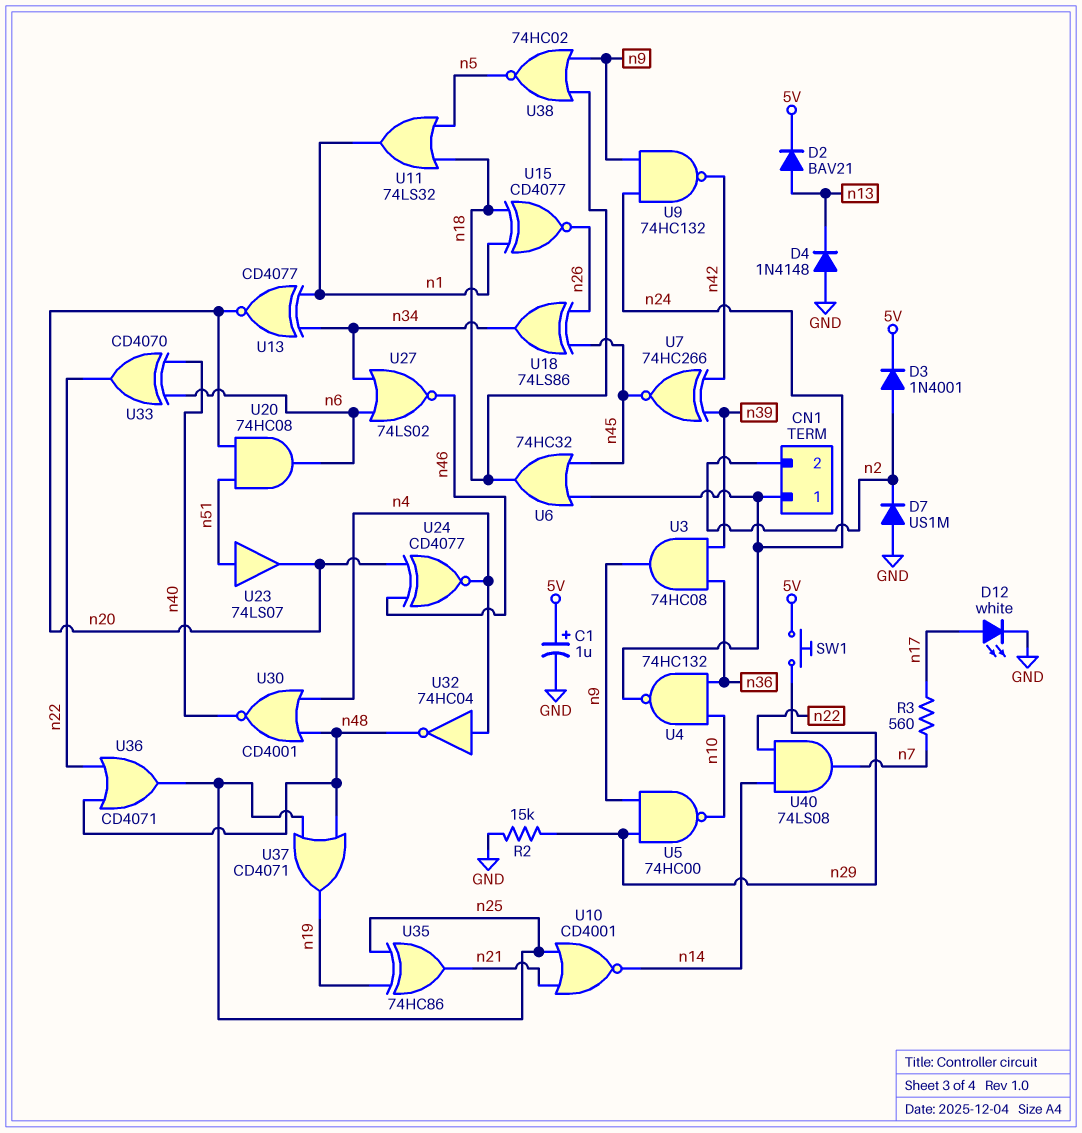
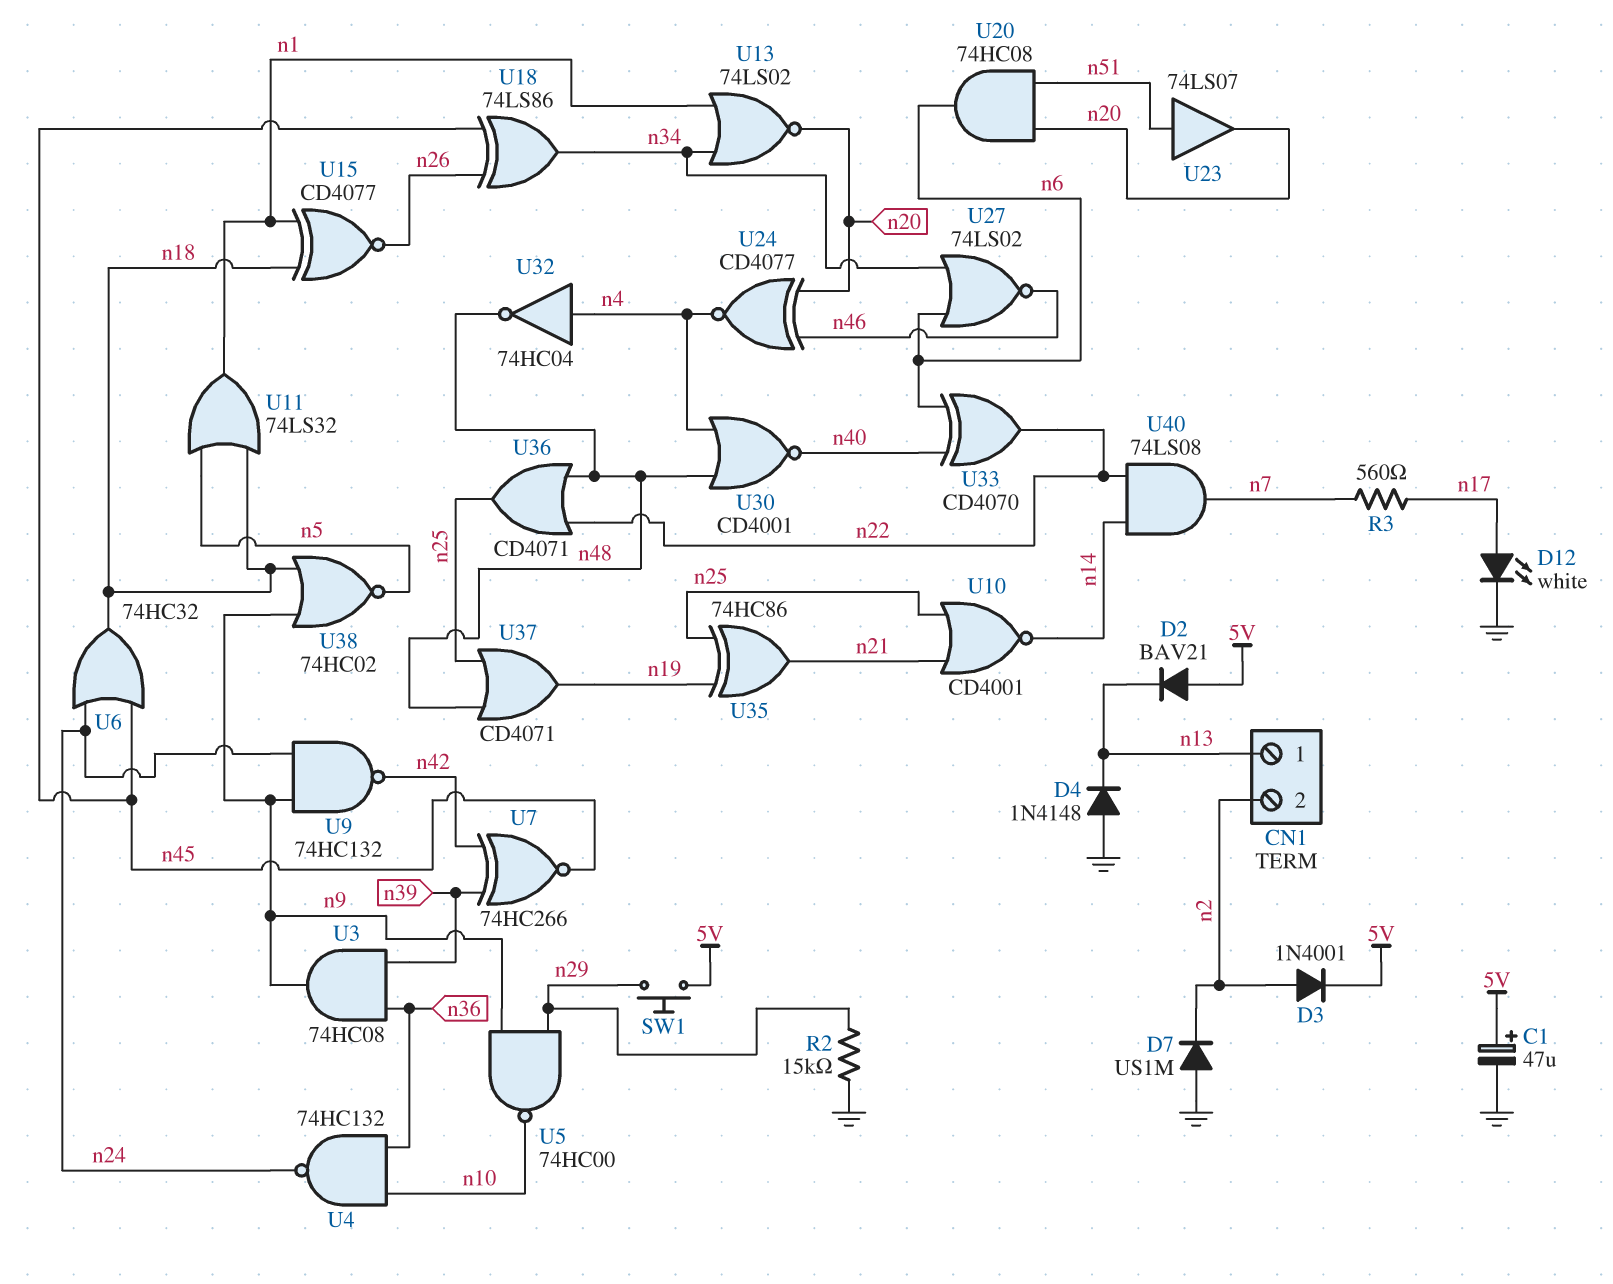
C1: 1uF (plus 5V, minus GND) -> 47uF (plus 5V, minus GND)
CN1 pin 1: n24 -> n13
D2: diode BAV21 (A n13, K 5V) -> diode BAV21 (A 5V, K n13)
U13: XNOR CD4077 (in n1, in n34, out n20) -> NOR 74LS02 (in n1, in n34, out n20)

